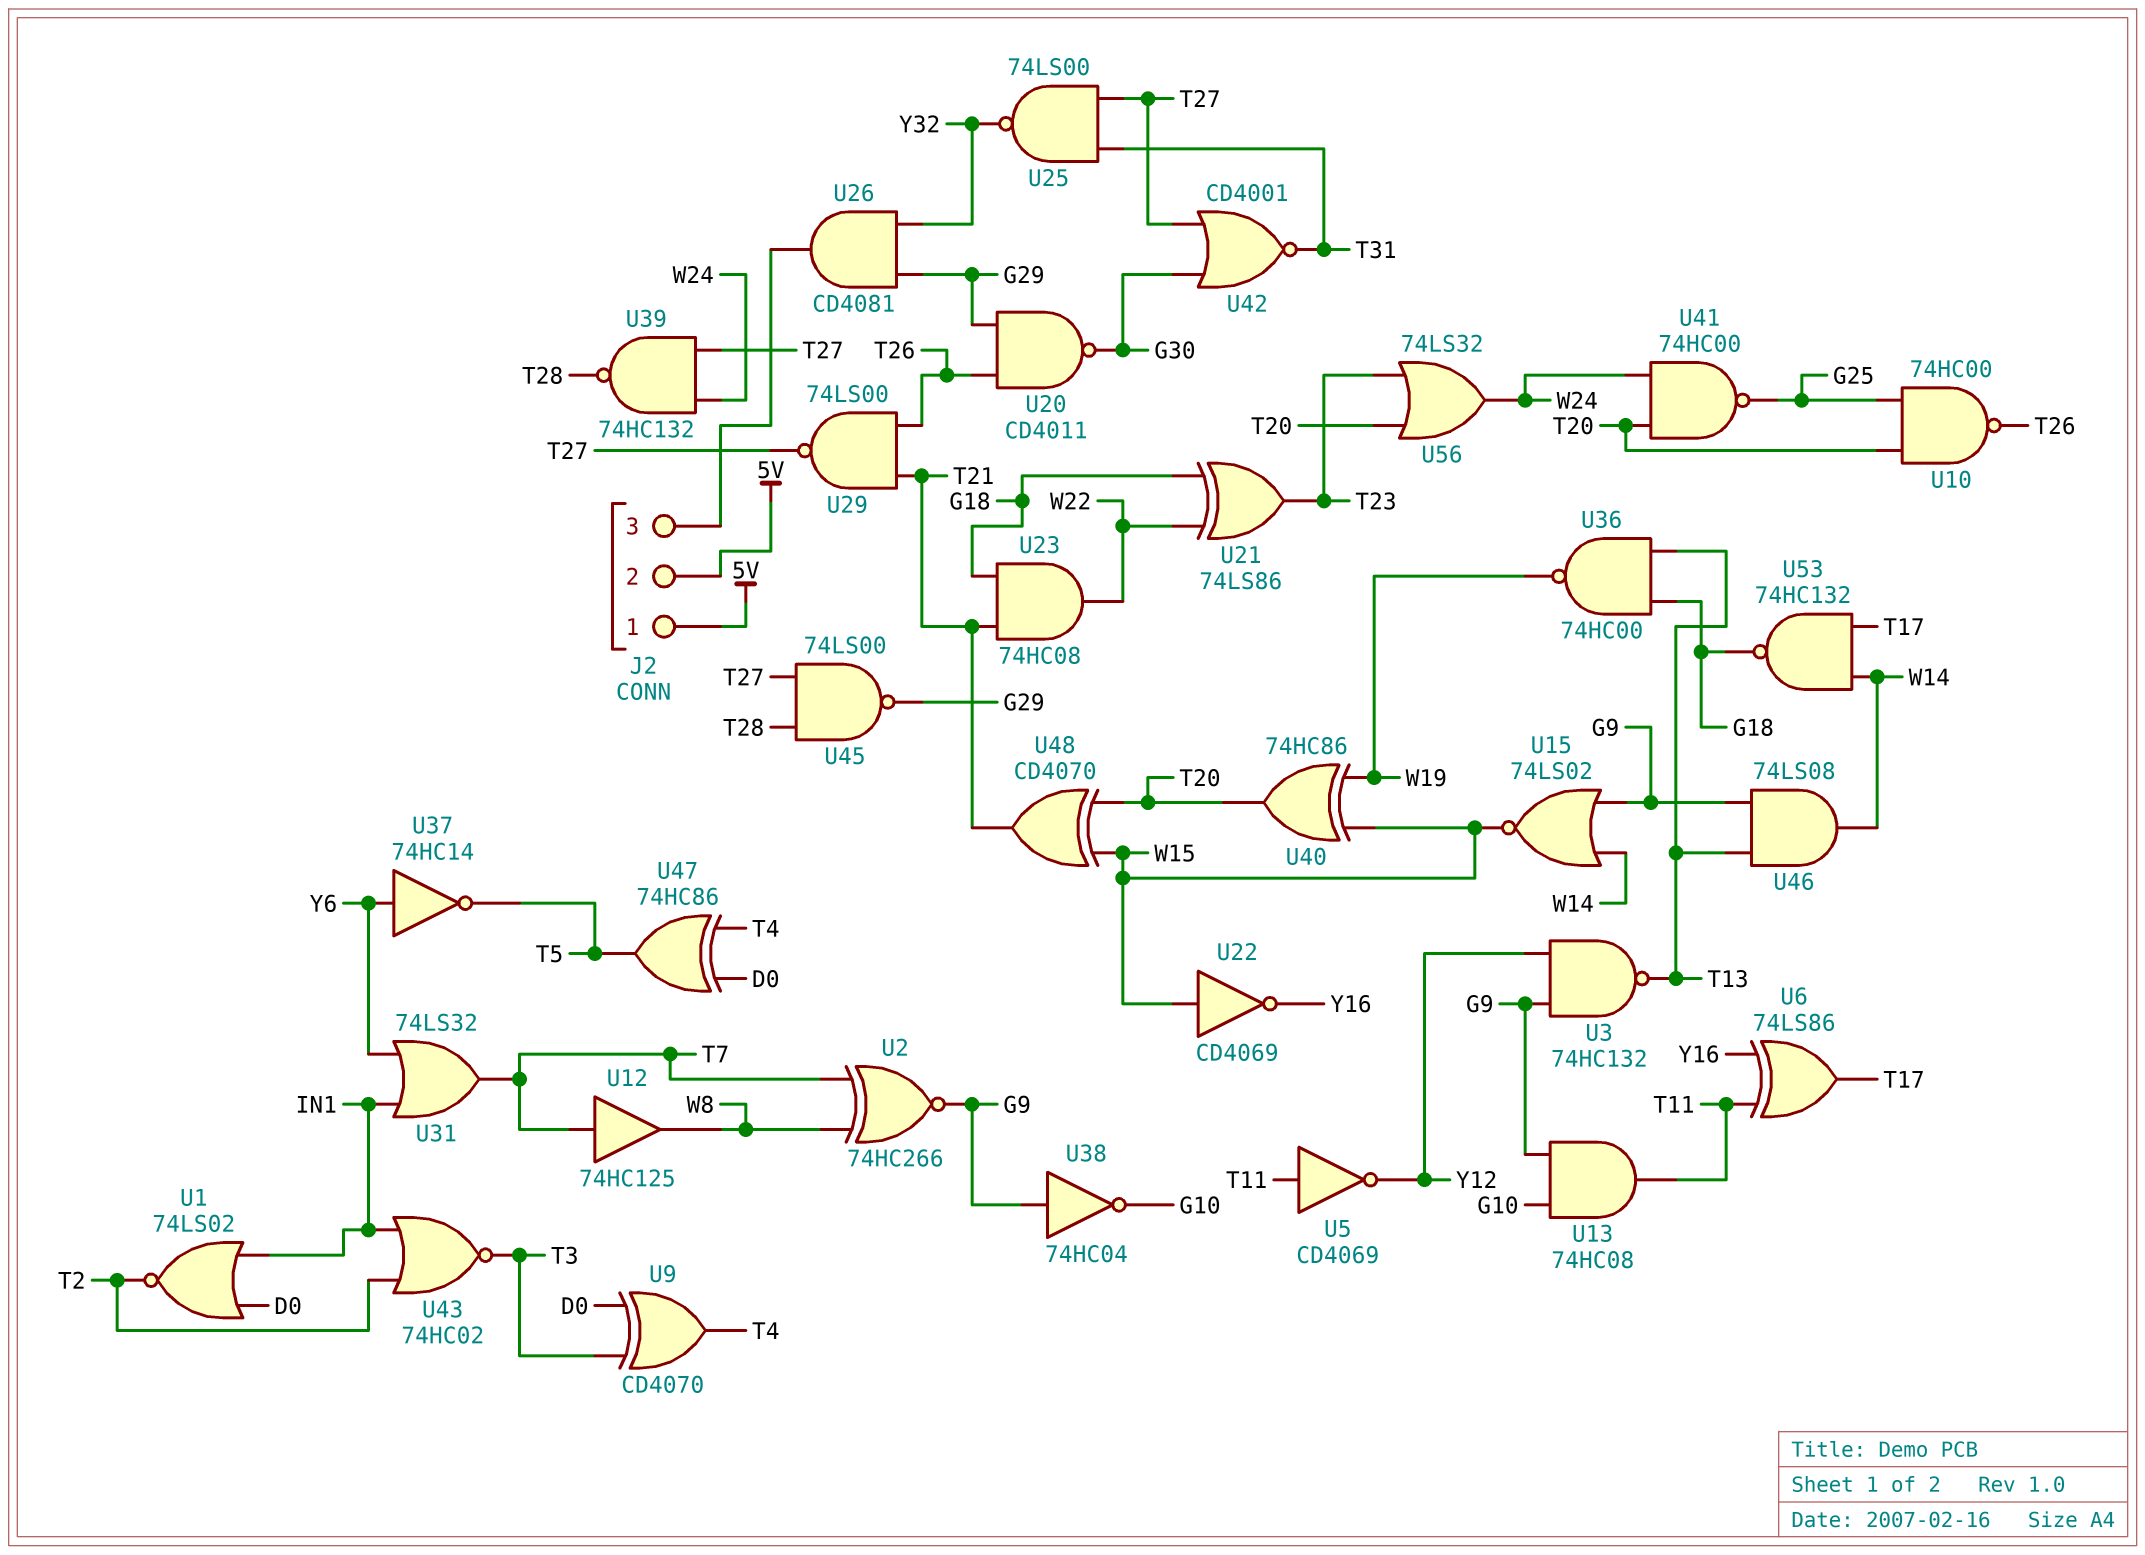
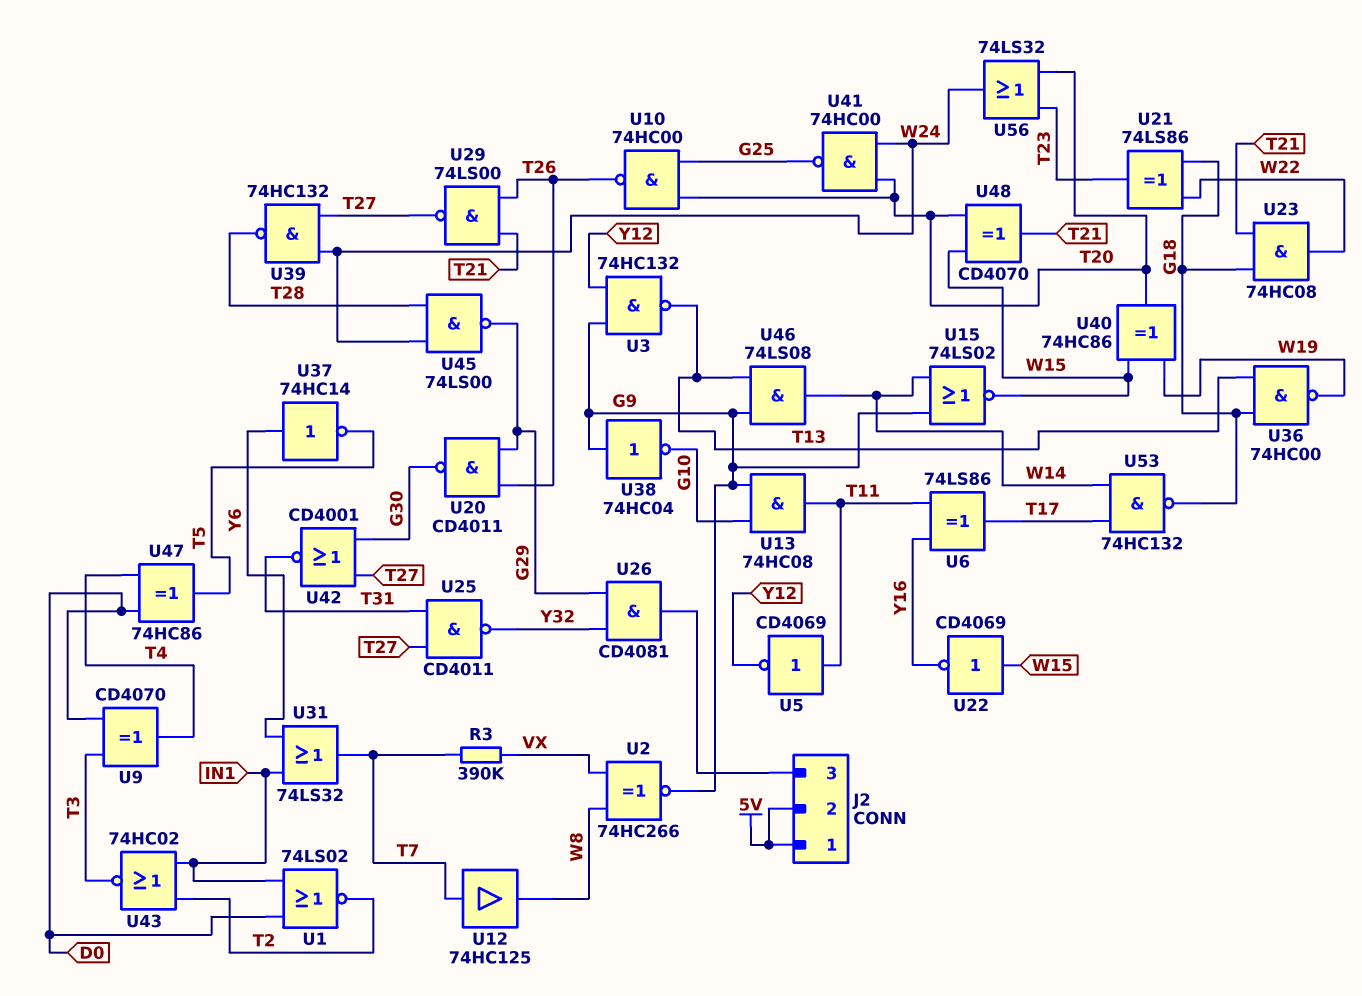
R3: none -> 390k (T7, VX)
U2: XNOR 74HC266 (in T7, in W8, out G9) -> XNOR 74HC266 (in VX, in W8, out G9)
U25: NAND 74LS00 (in T27, in T31, out Y32) -> NAND CD4011 (in T27, in T31, out Y32)
U45: NAND 74LS00 (in T27, in T28, out G29) -> NAND 74LS00 (in T28, in W24, out G29)

